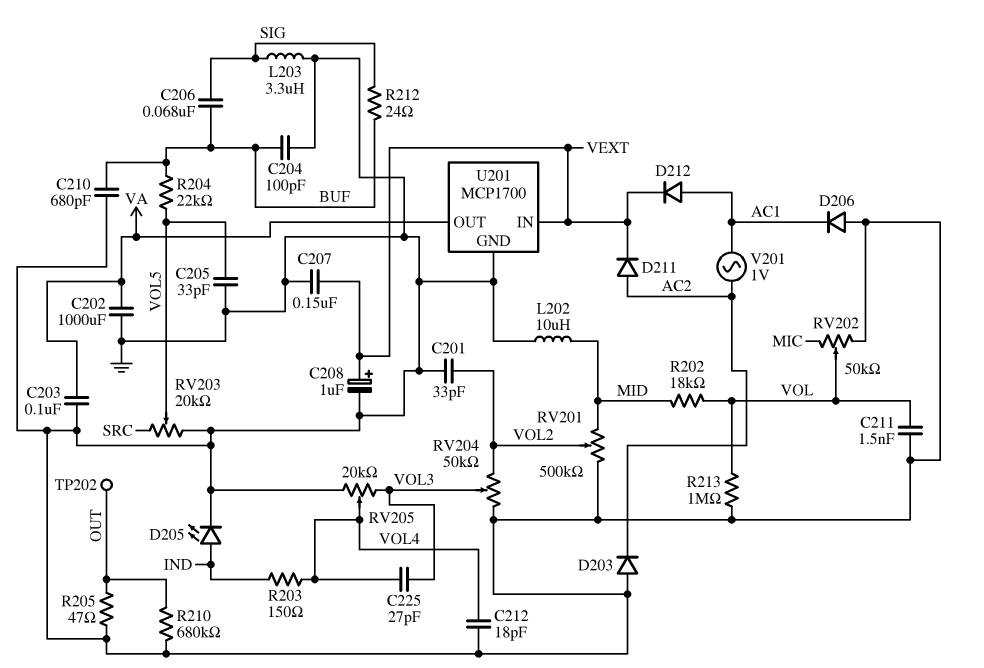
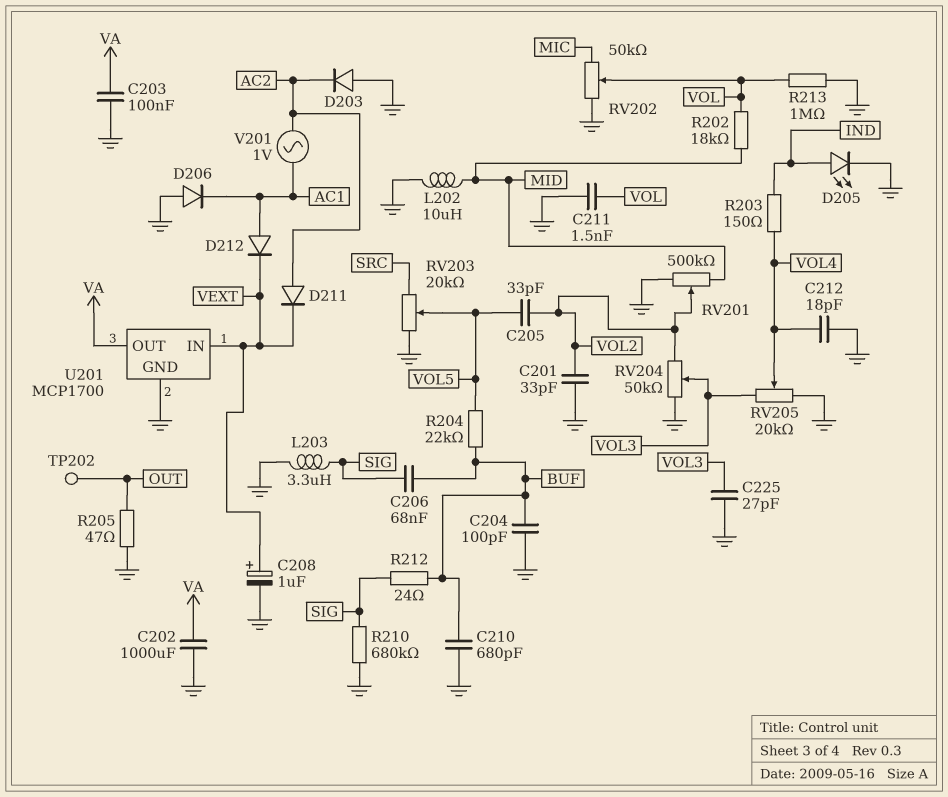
C205: 33pF (GND, VOL5) -> 33pF (VOL2, VOL5)
C207: 150nF (GND, VEXT) -> none
C225: 27pF (VOL3, VOL4) -> 27pF (GND, VOL3)
R210: 680k (GND, OUT) -> 680k (GND, SIG)

